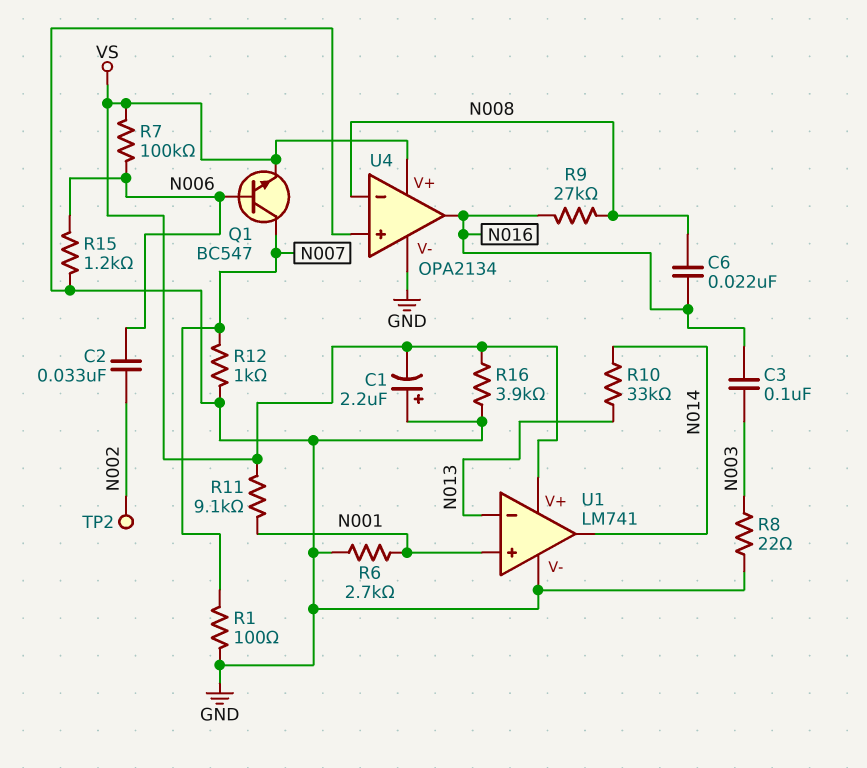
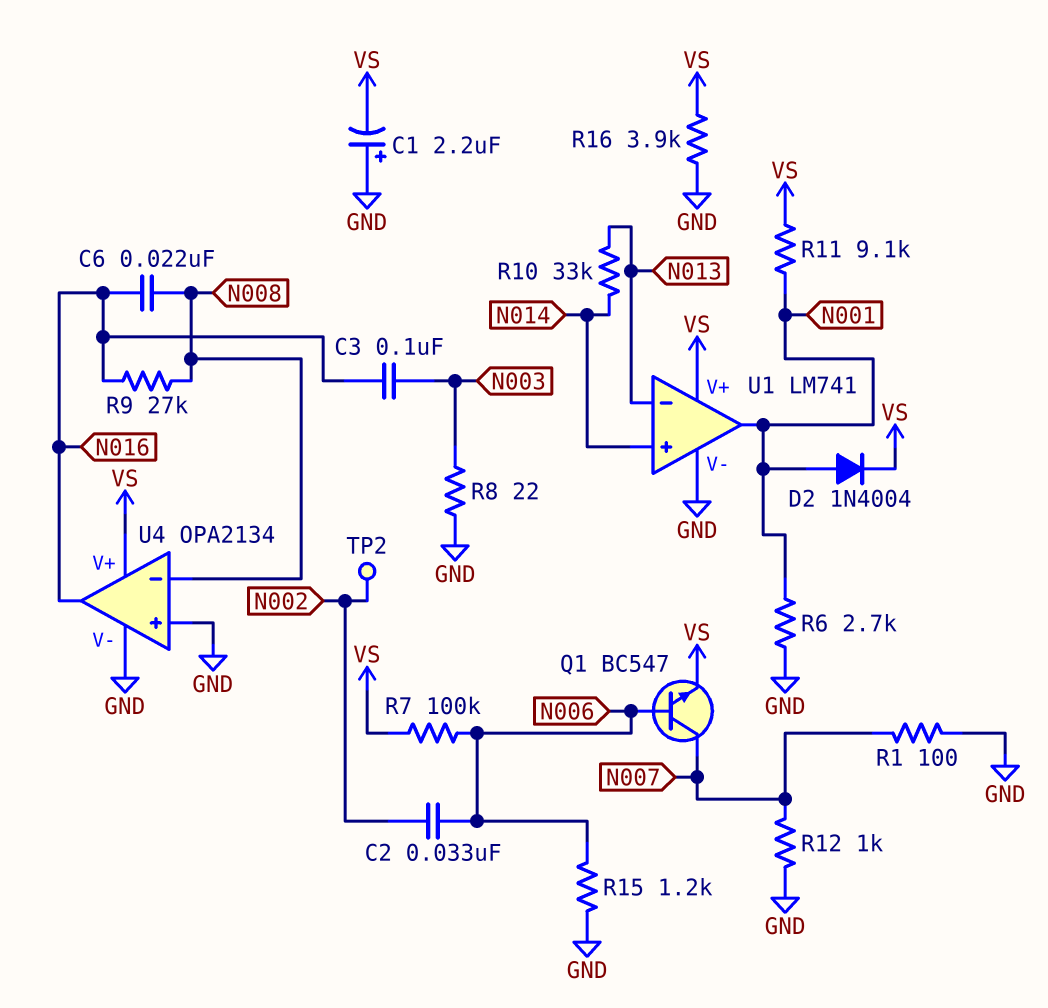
D2: none -> diode 1N4004 (A N001, K VS)
U1 pin in+: N001 -> N014
U1 pin out: N014 -> N001

